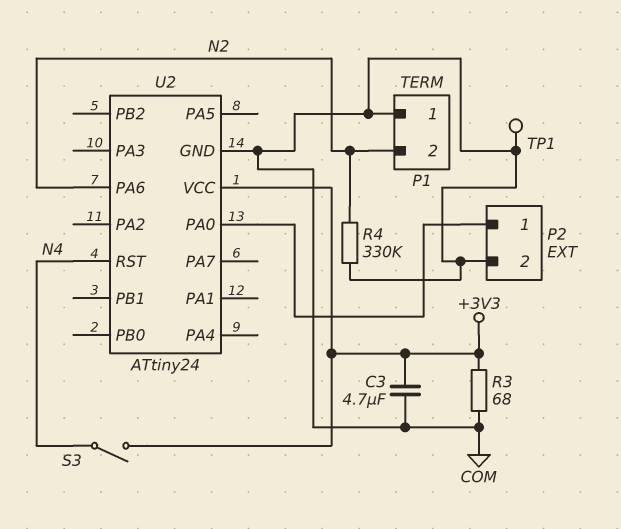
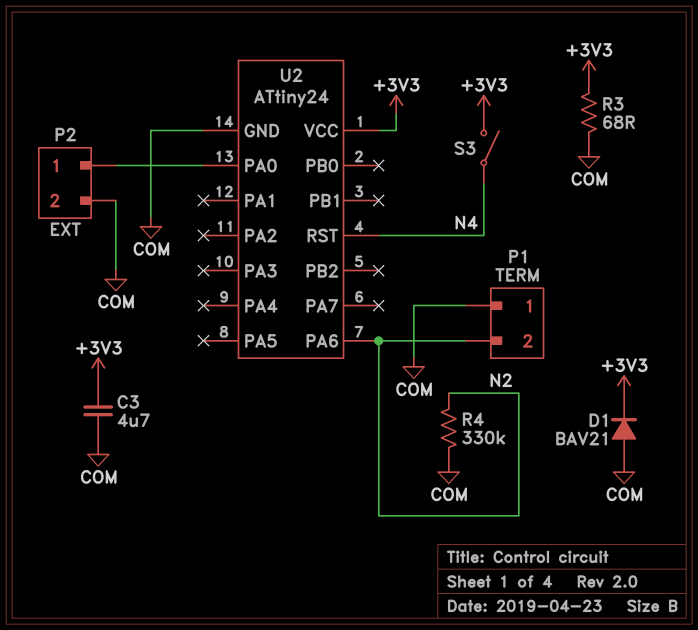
D1: none -> diode BAV21 (A COM, K +3V3)
TP1: test point (COM) -> none

